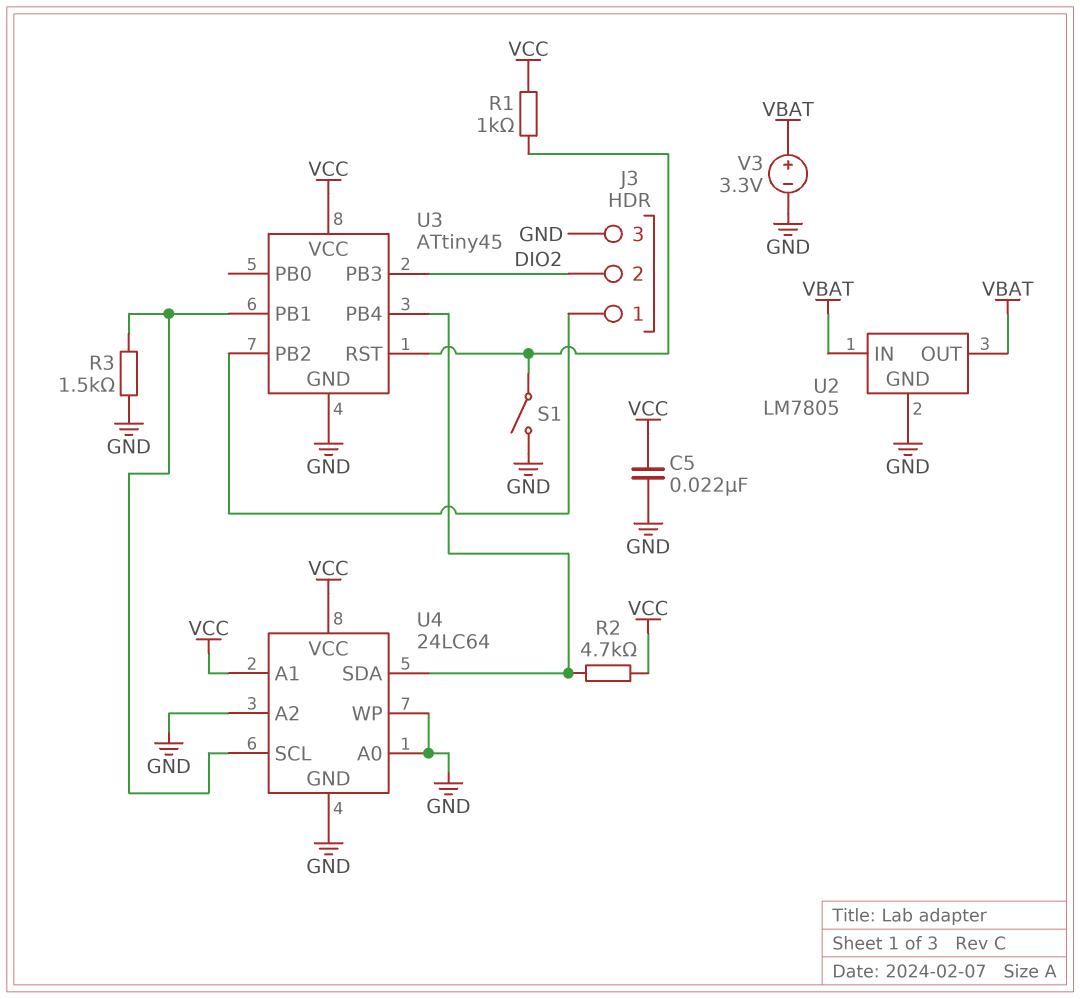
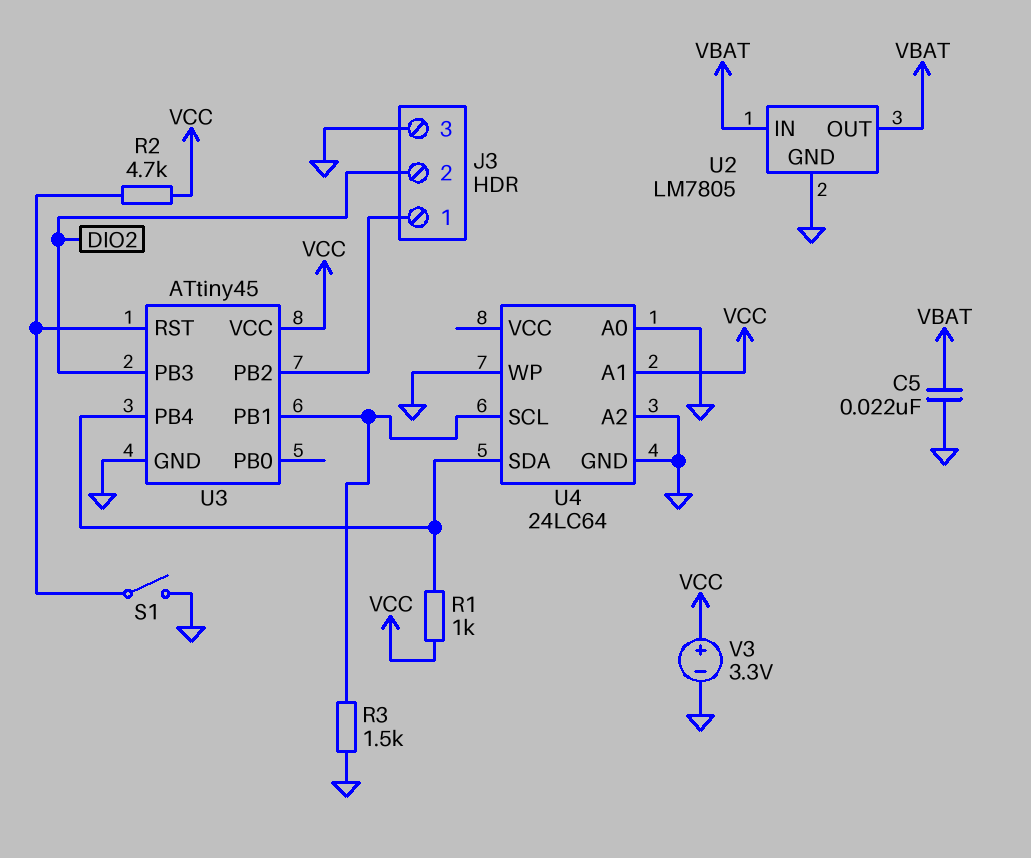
C5: 22nF (GND, VCC) -> 22nF (GND, VBAT)
R1: 1k (U3/RST, VCC) -> 1k (U3/PB4, VCC)
R2: 4.7k (U3/PB4, VCC) -> 4.7k (U3/RST, VCC)
U4 pin VCC: VCC -> none
V3: 3.3V (plus VBAT, minus GND) -> 3.3V (plus VCC, minus GND)

